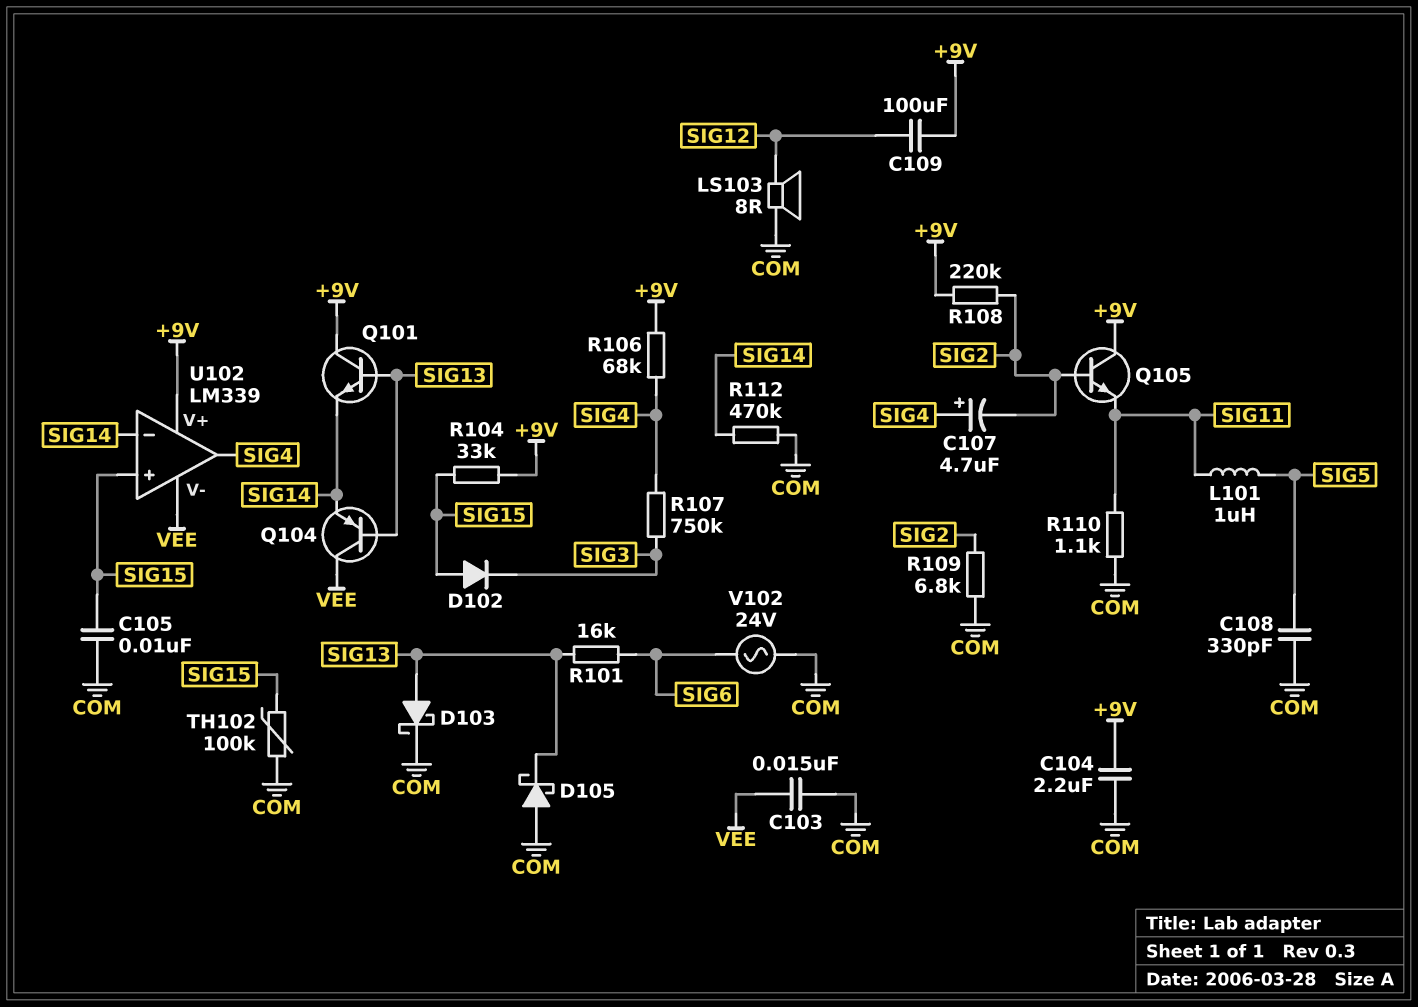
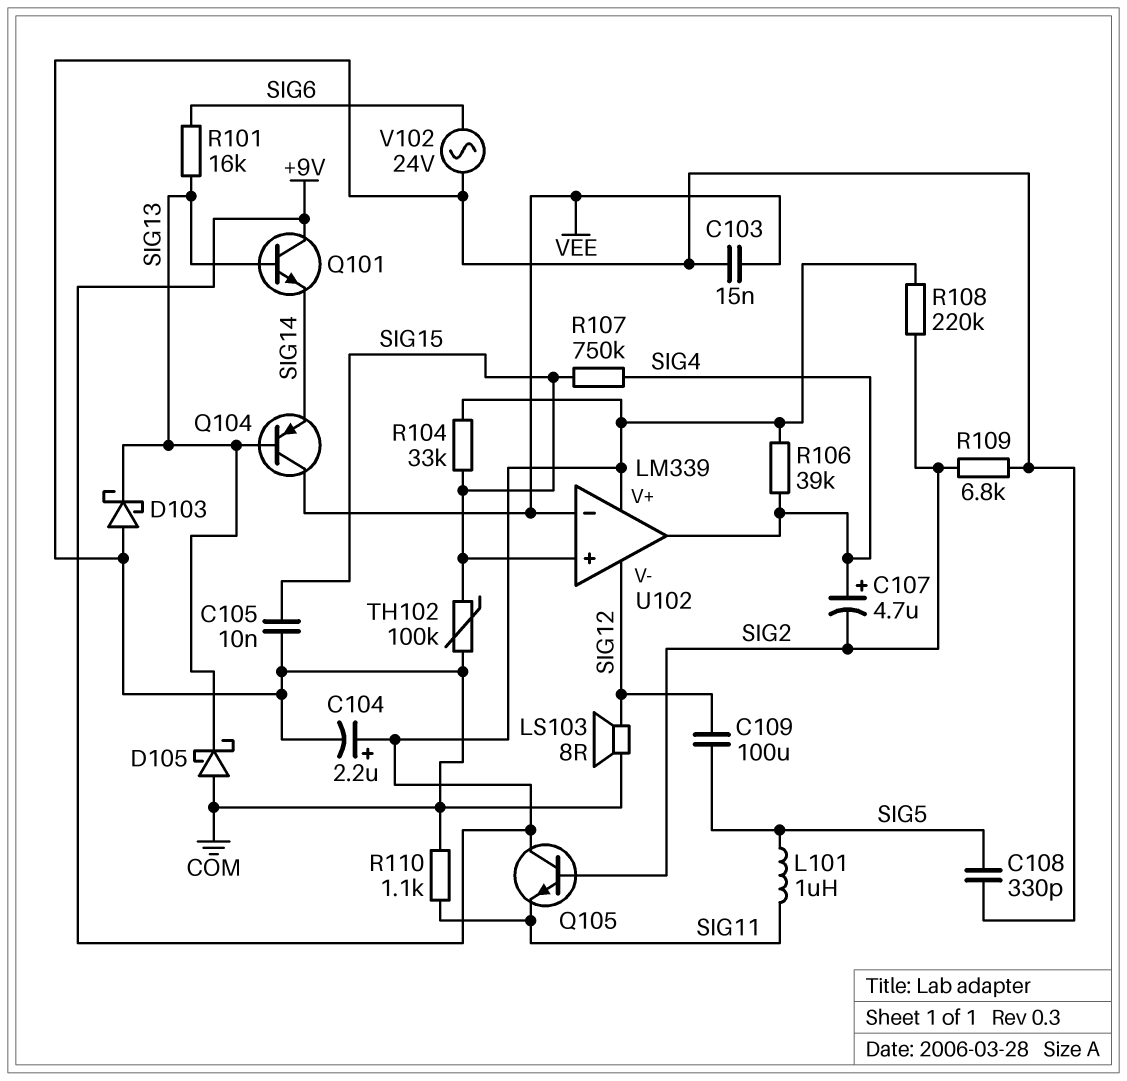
C104: 2.2uF (+9V, COM) -> 2.2uF (plus +9V, minus COM)
C109: 100uF (+9V, SIG12) -> 100uF (SIG5, SIG12)
D102: diode (A SIG15, K SIG3) -> none
D103: schottky (A SIG13, K COM) -> schottky (A COM, K SIG13)
R106: 68k (+9V, SIG4) -> 39k (+9V, SIG4)
R107: 750k (SIG3, SIG4) -> 750k (SIG4, SIG15)
R112: 470k (COM, SIG14) -> none
U102 pin V-: VEE -> SIG12
U102 pin in-: SIG14 -> VEE

